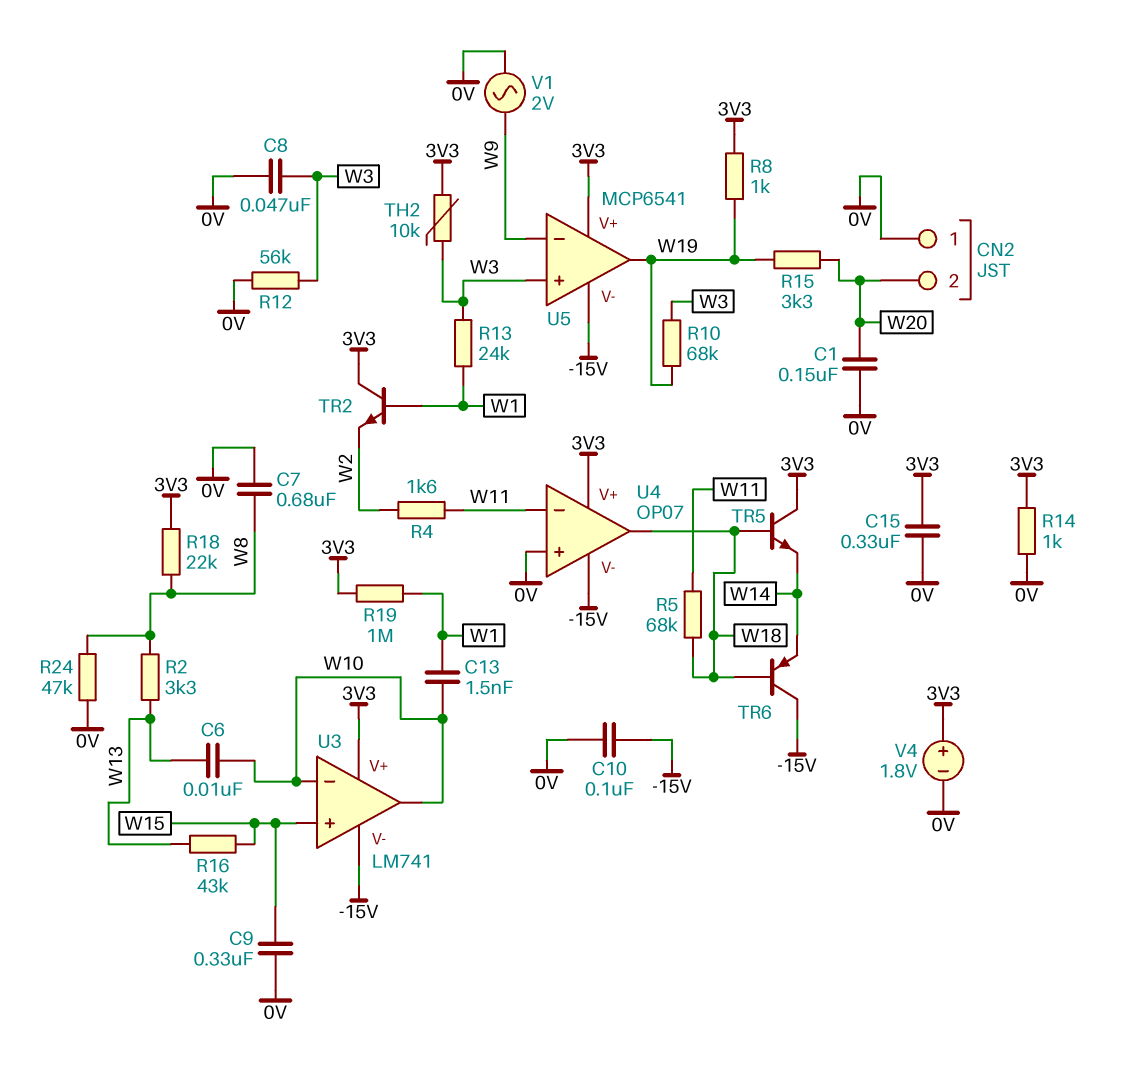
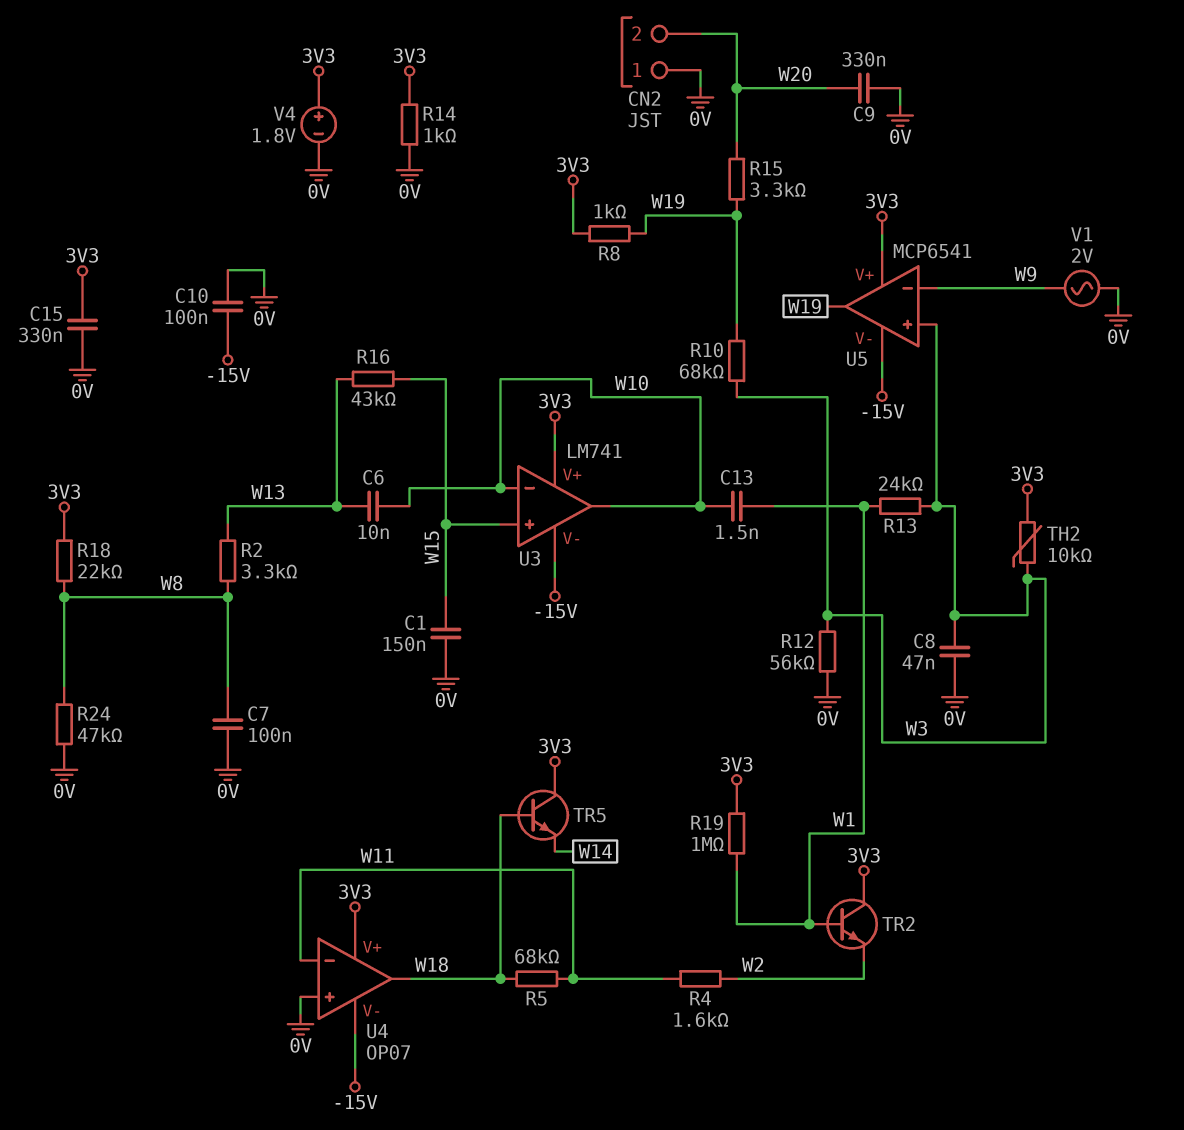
C1: 150nF (0V, W20) -> 150nF (0V, W15)
C7: 680nF (0V, W8) -> 100nF (0V, W8)
C9: 330nF (0V, W15) -> 330nF (0V, W20)
TR6: PNP (B W18, C -15V, E W14) -> none

